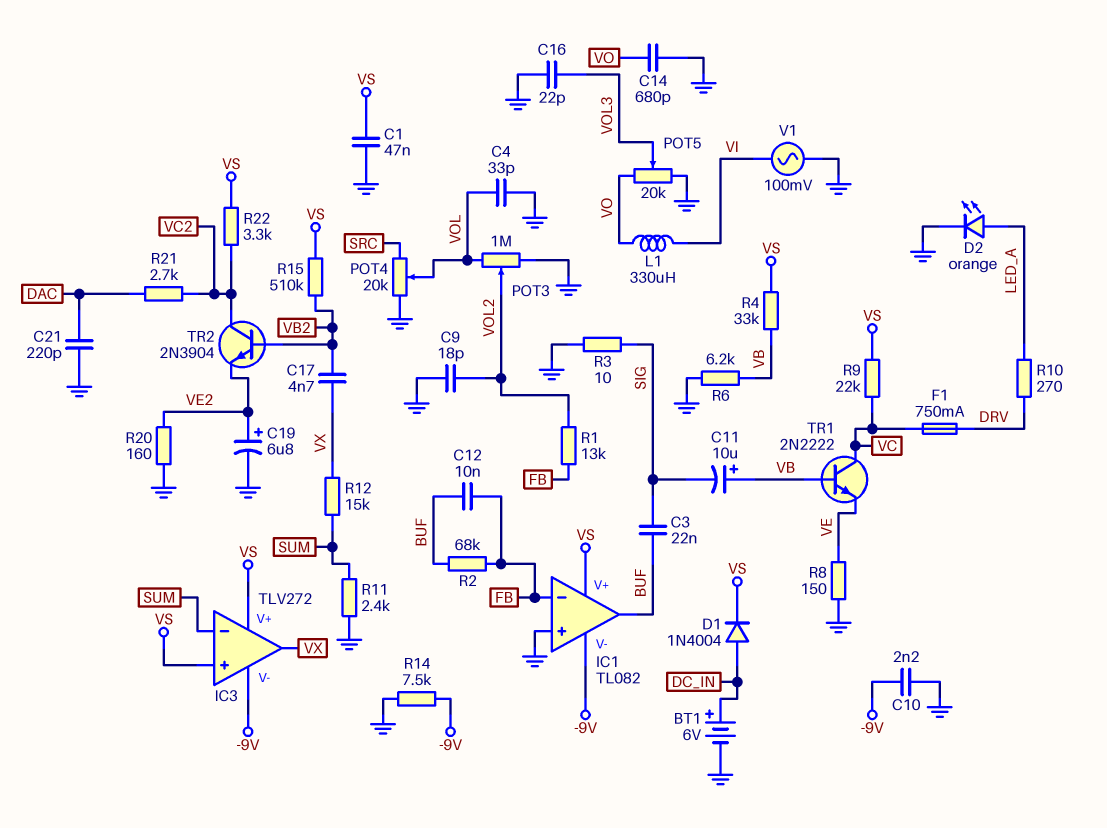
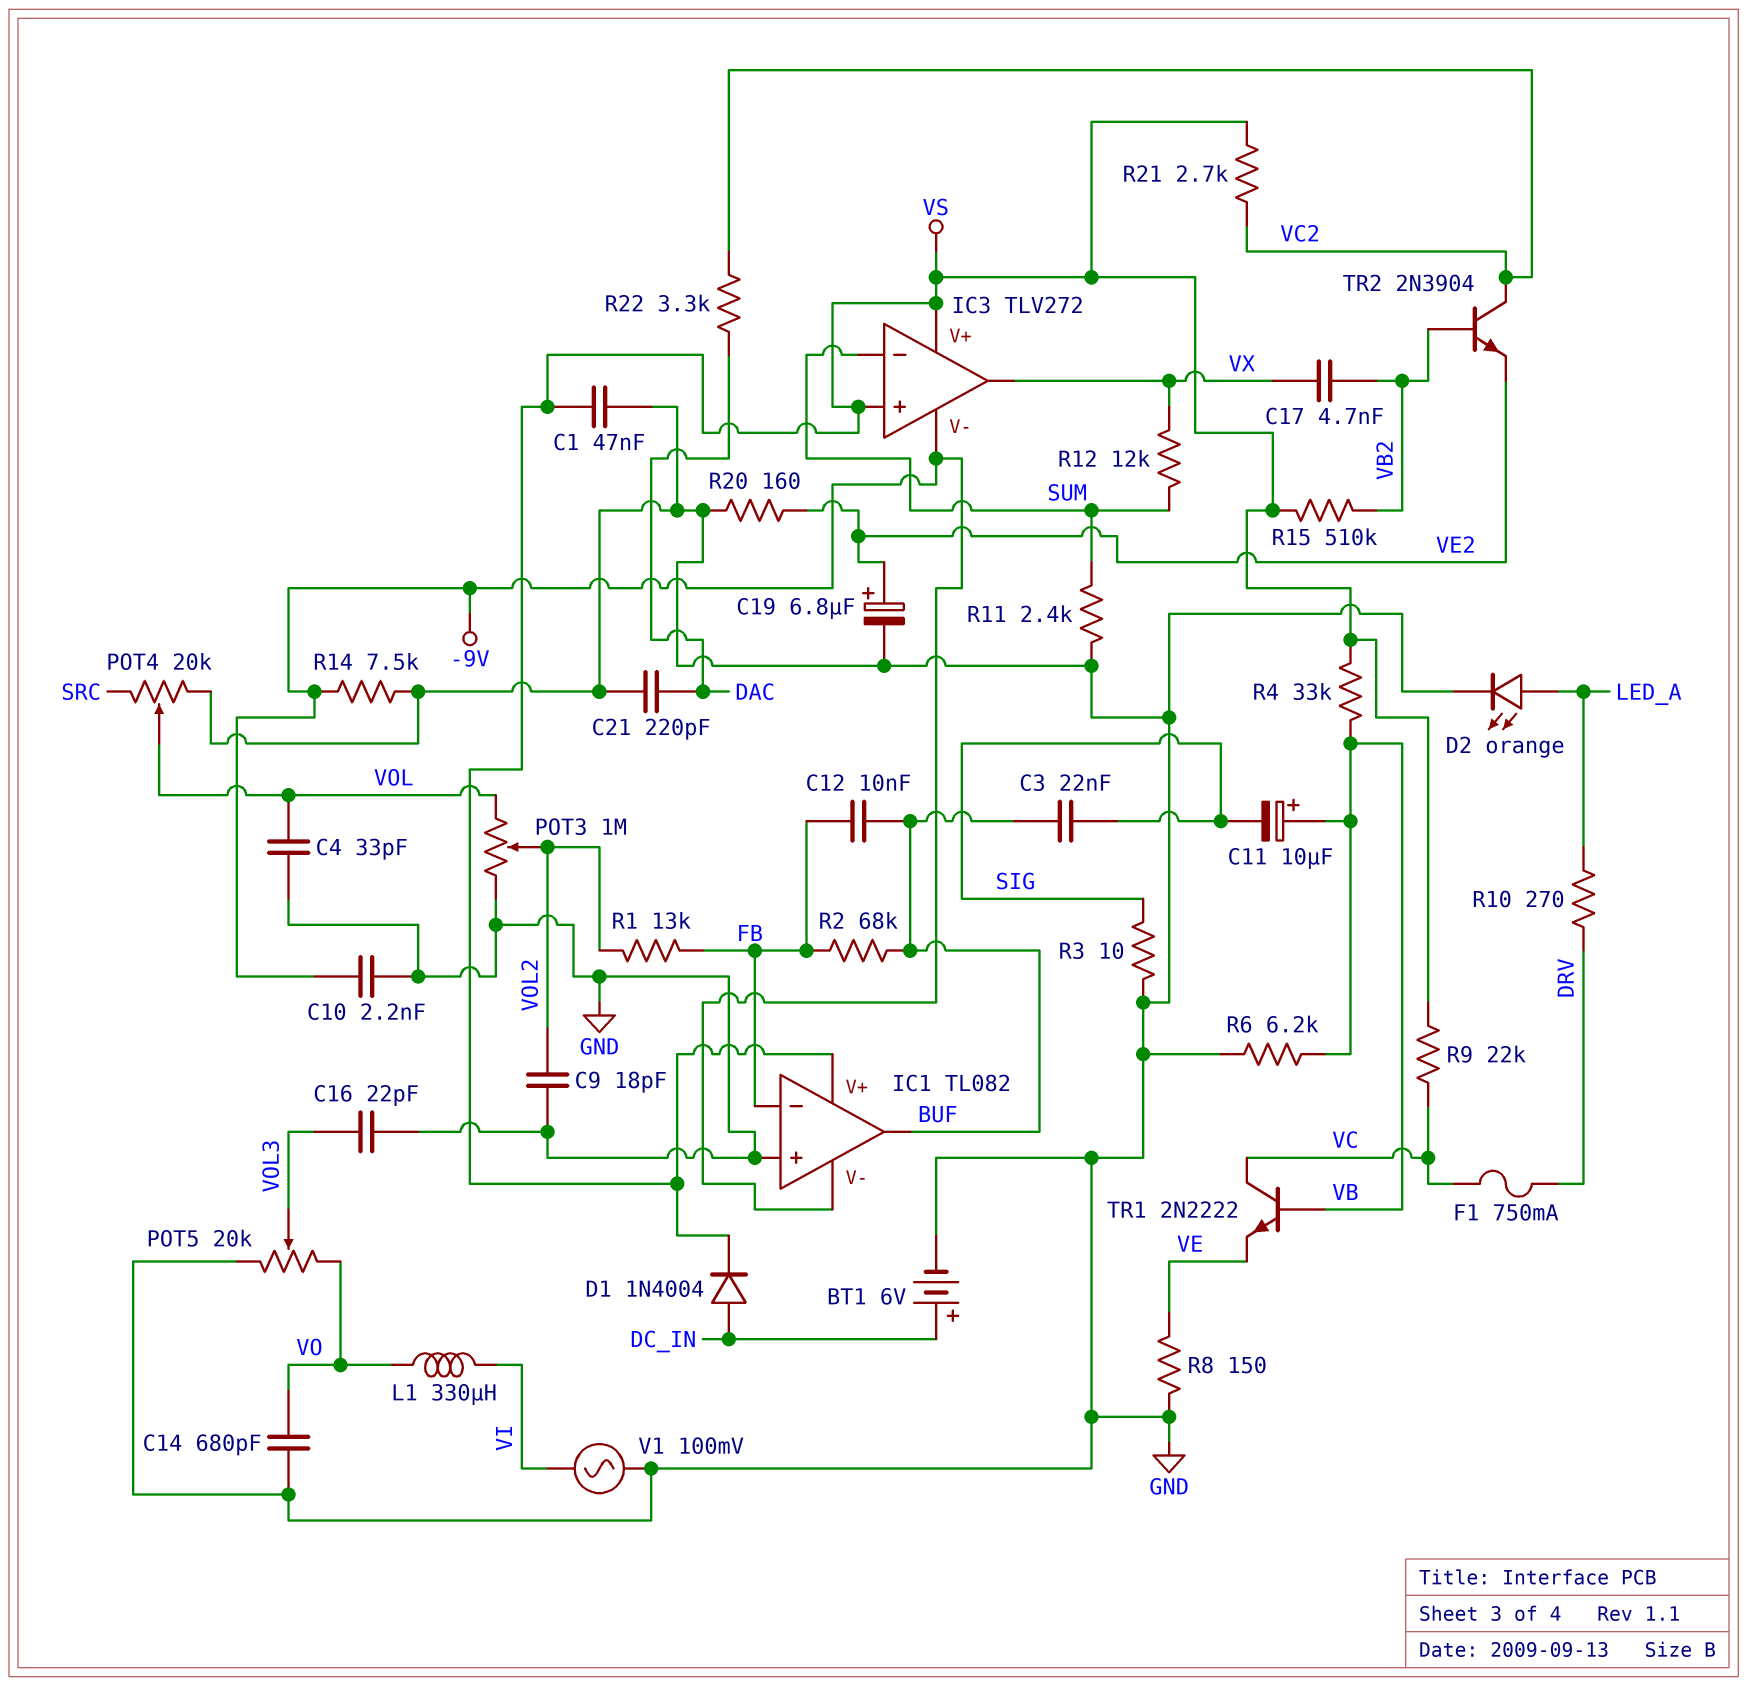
R12: 15k (SUM, VX) -> 12k (SUM, VX)
R21: 2.7k (DAC, VC2) -> 2.7k (VC2, VS)
R22: 3.3k (VC2, VS) -> 3.3k (DAC, VC2)

